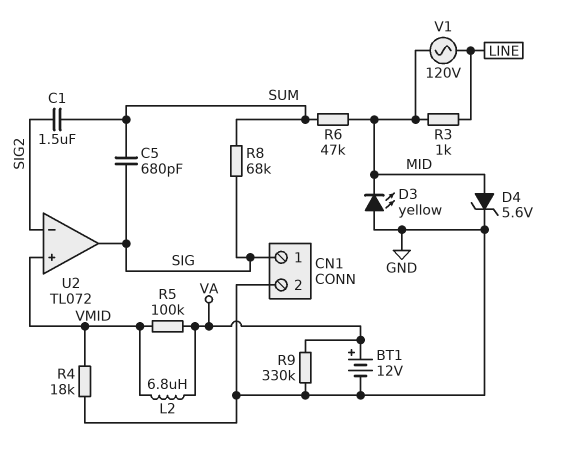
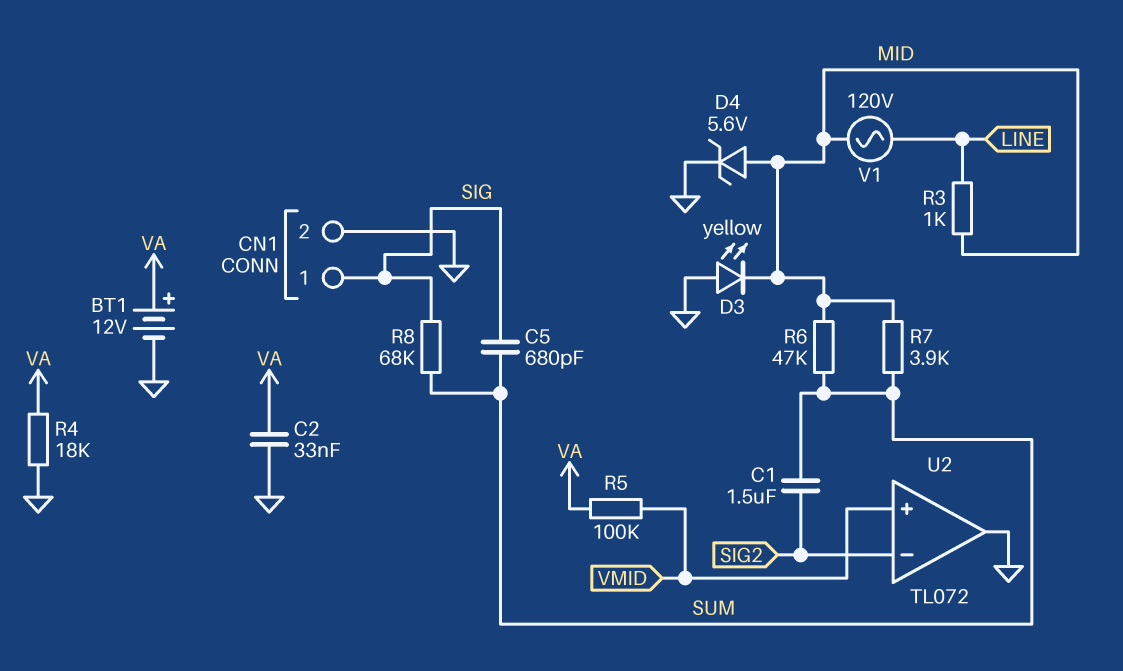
C2: none -> 33nF (GND, VA)
L2: 6.8uH (VA, VMID) -> none
R4: 18k (GND, VMID) -> 18k (GND, VA)
R7: none -> 3.9k (MID, SUM)
R9: 330k (GND, VA) -> none
U2 pin out: SIG -> GND

